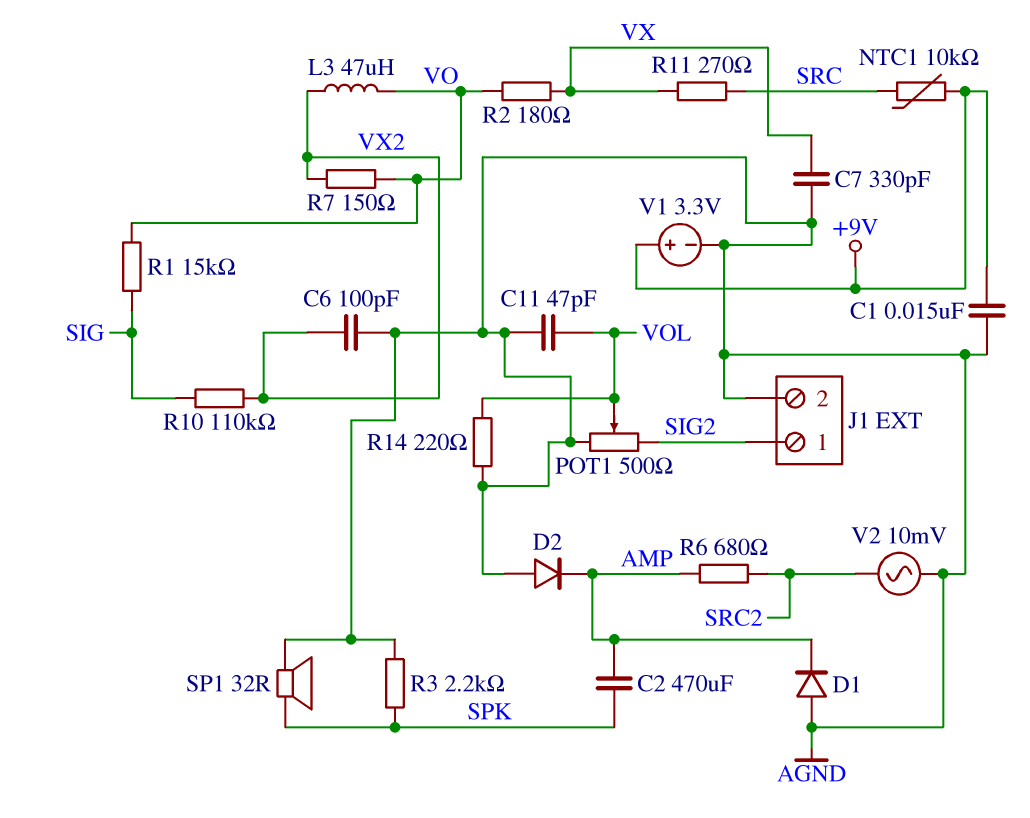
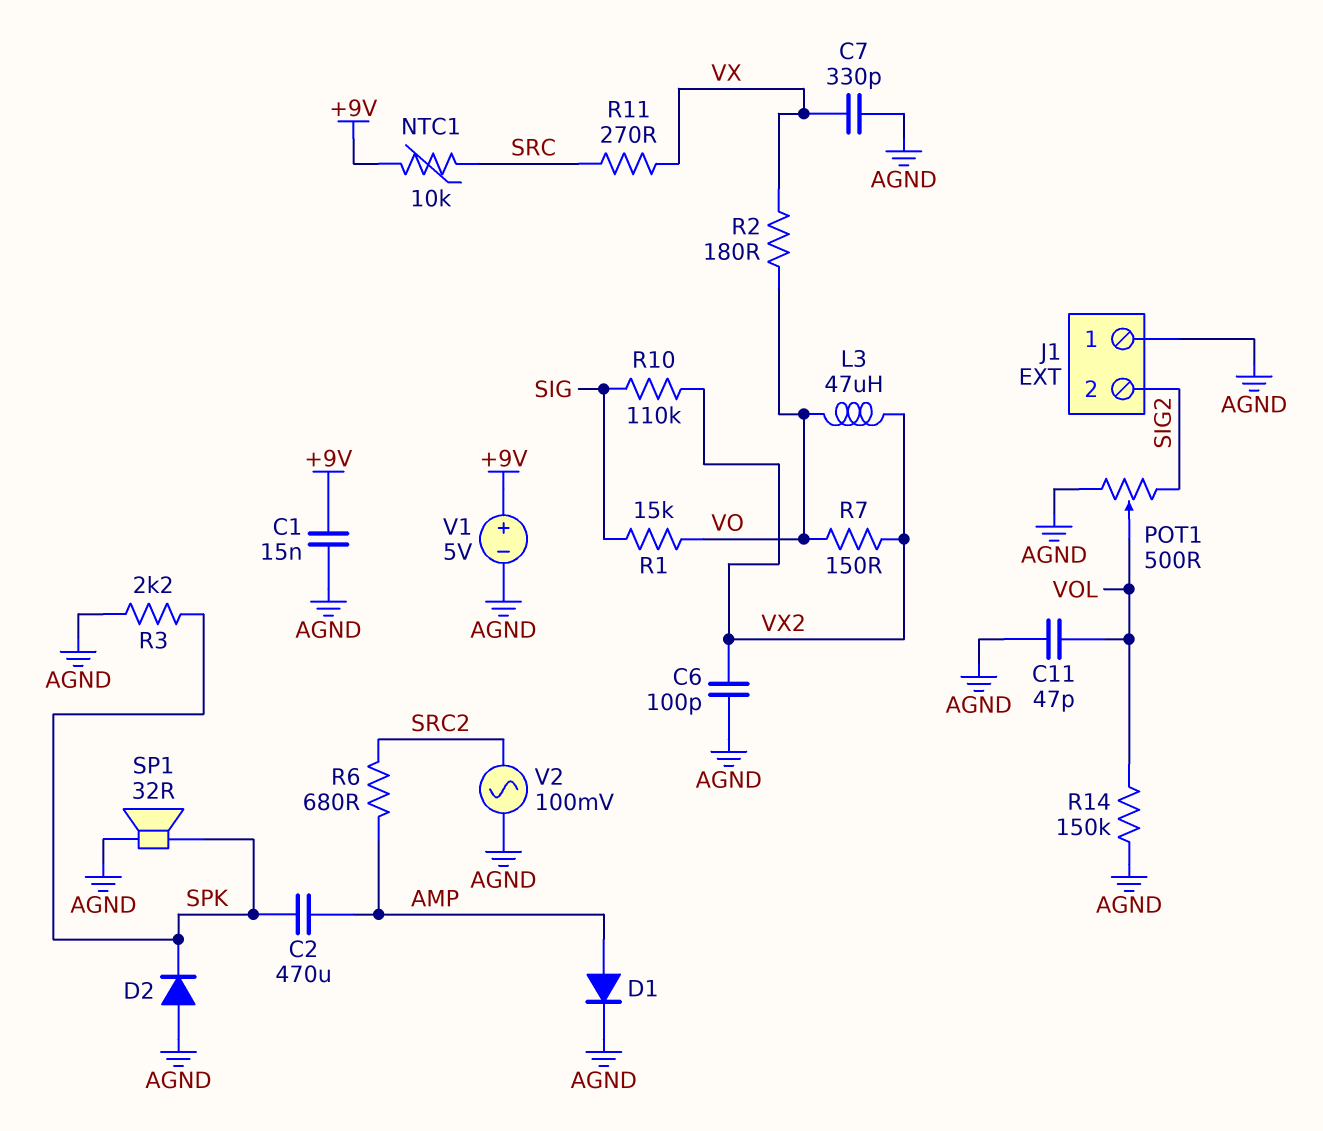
D1: diode (A AGND, K AMP) -> diode (A AMP, K AGND)
D2: diode (A AGND, K AMP) -> diode (A AGND, K SPK)
J1 pin 1: SIG2 -> AGND
J1 pin 2: AGND -> SIG2
R14: 220 (AGND, VOL) -> 150k (AGND, VOL)
V1: 3.3V (plus +9V, minus AGND) -> 5V (plus +9V, minus AGND)
V2: AC 10mV (AGND, SRC2) -> AC 100mV (AGND, SRC2)

